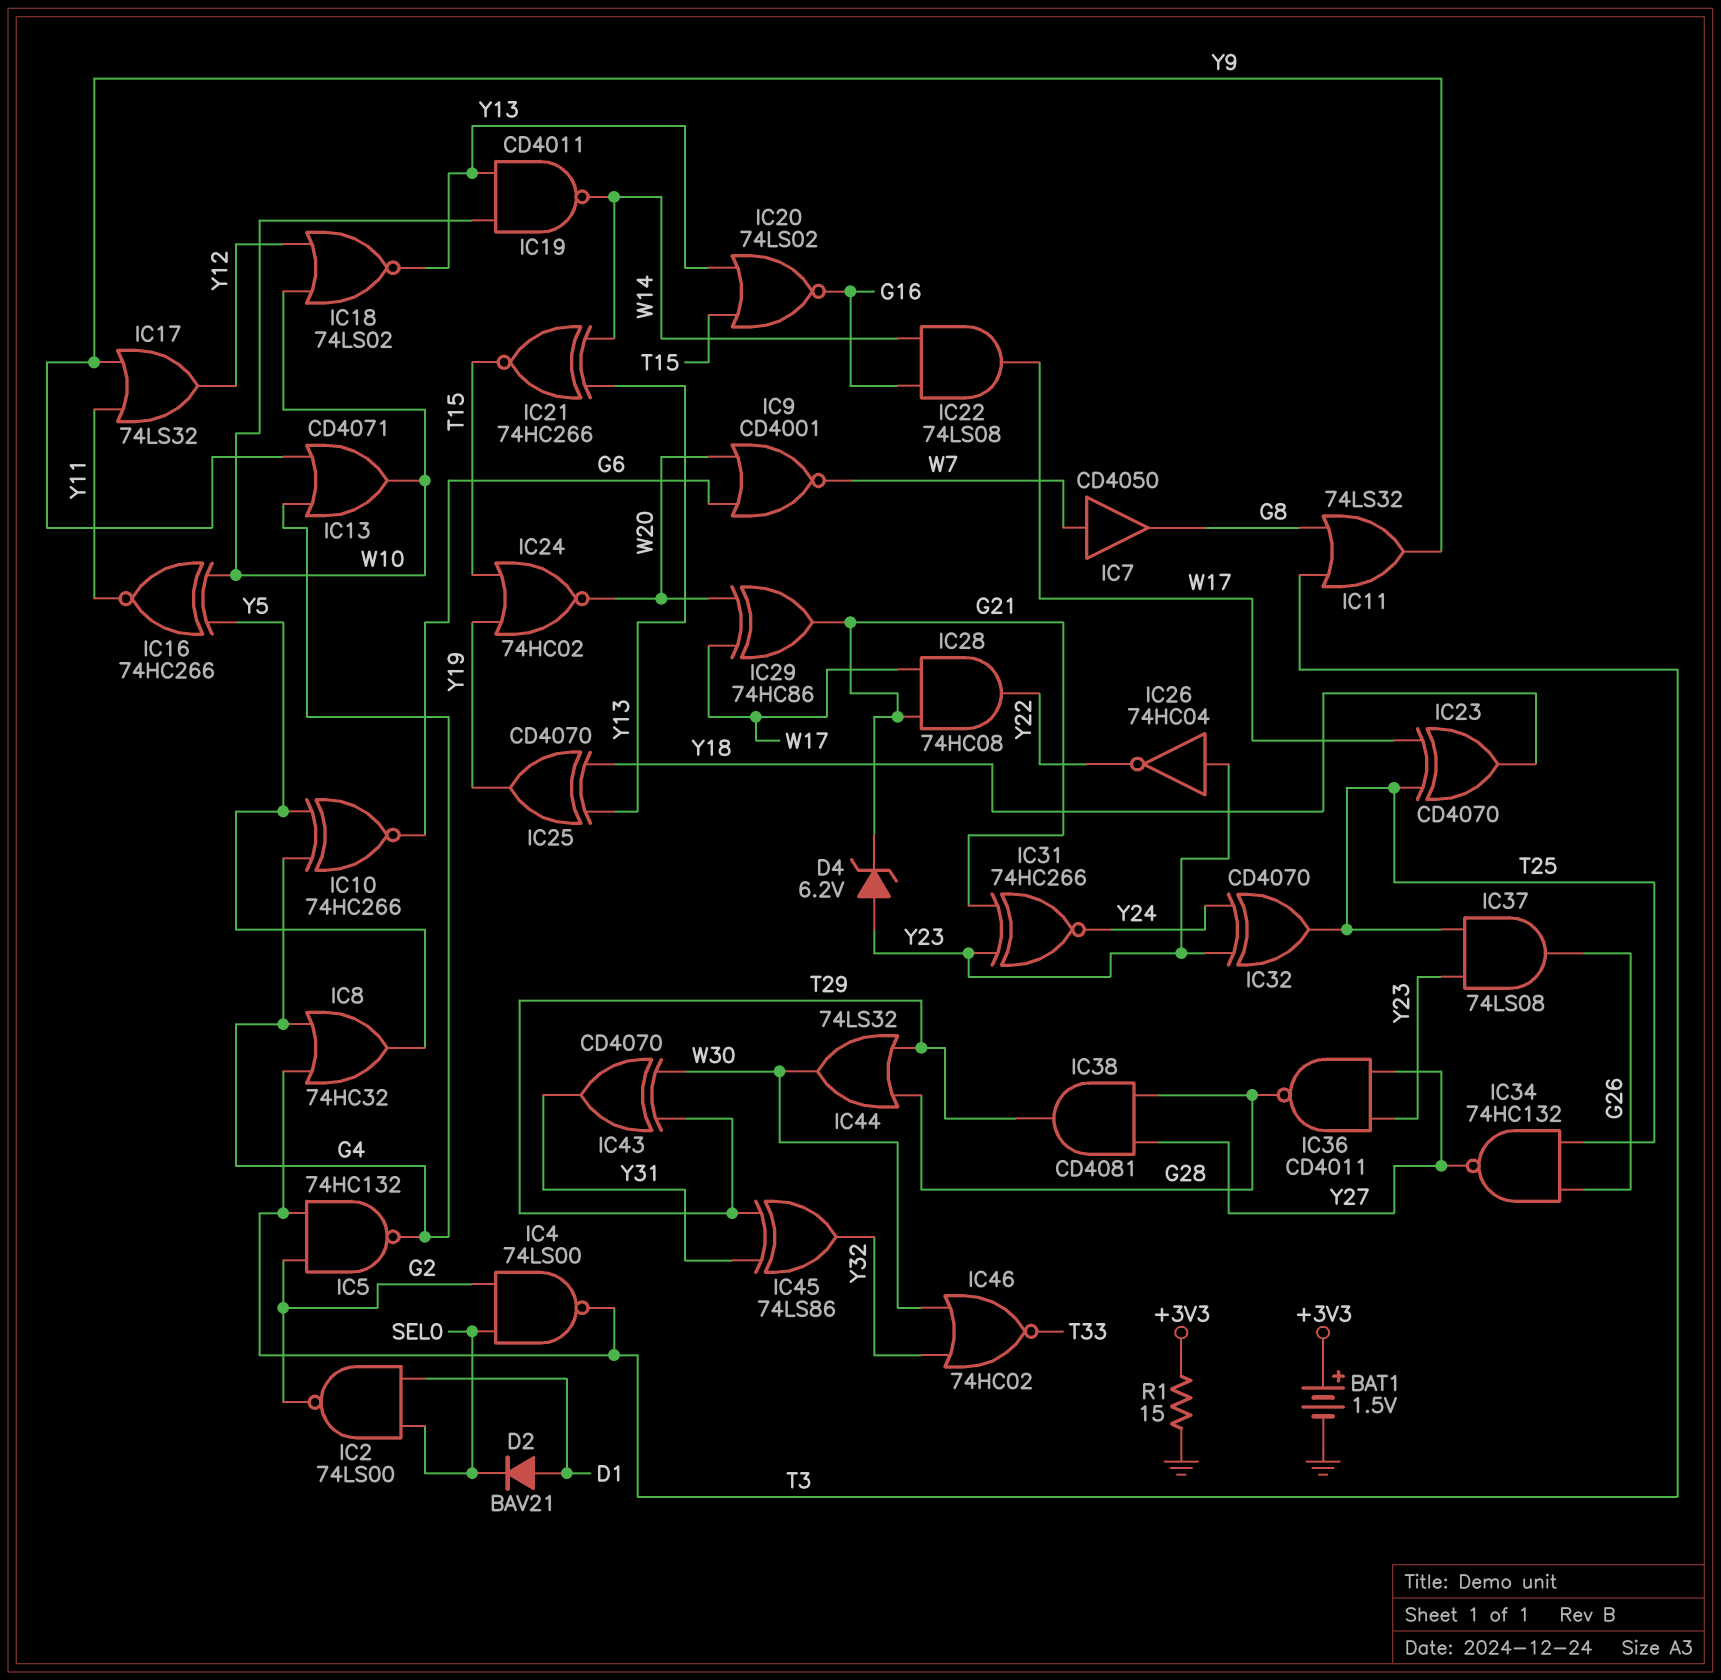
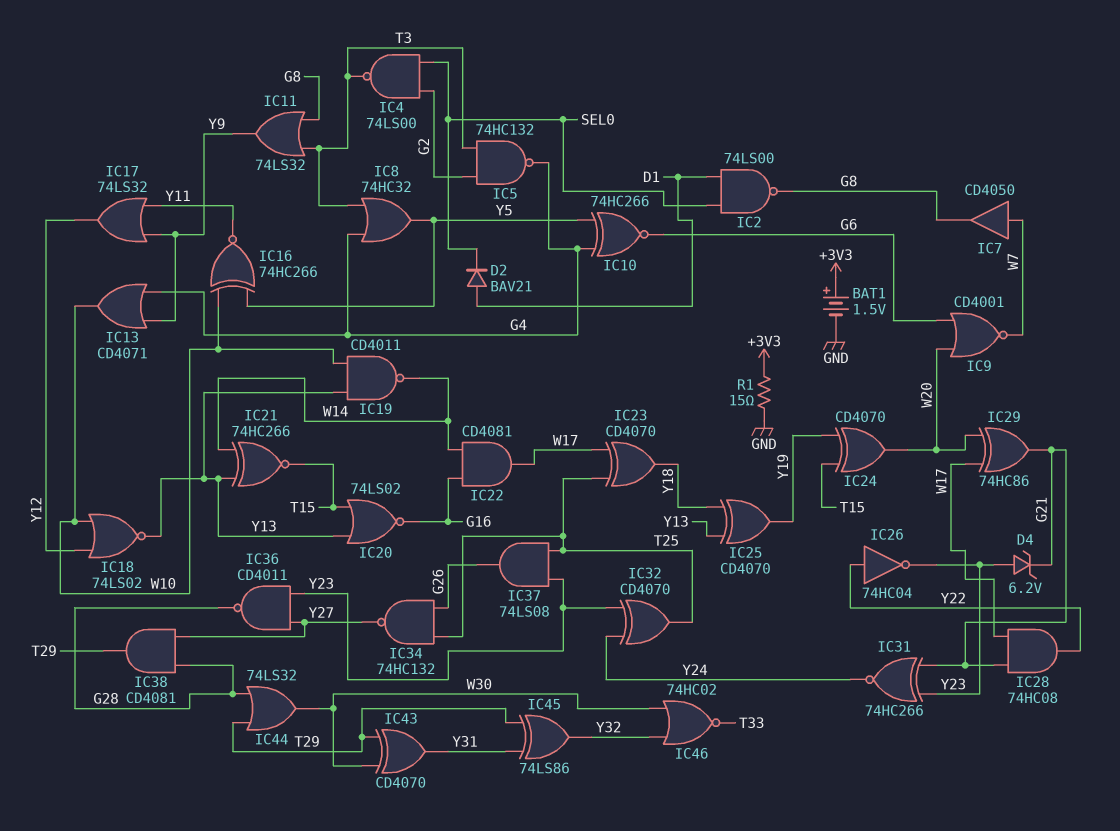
IC2: NAND 74LS00 (in D1, in SEL0, out G2) -> NAND 74LS00 (in D1, in SEL0, out G8)
IC22: AND 74LS08 (in G16, in W14, out W17) -> AND CD4081 (in G16, in W14, out W17)
IC24: NOR 74HC02 (in T15, in Y19, out W20) -> XOR CD4070 (in T15, in Y19, out W20)
IC26: NOT 74HC04 (in Y23, out Y22) -> NOT 74HC04 (in Y22, out Y23)

